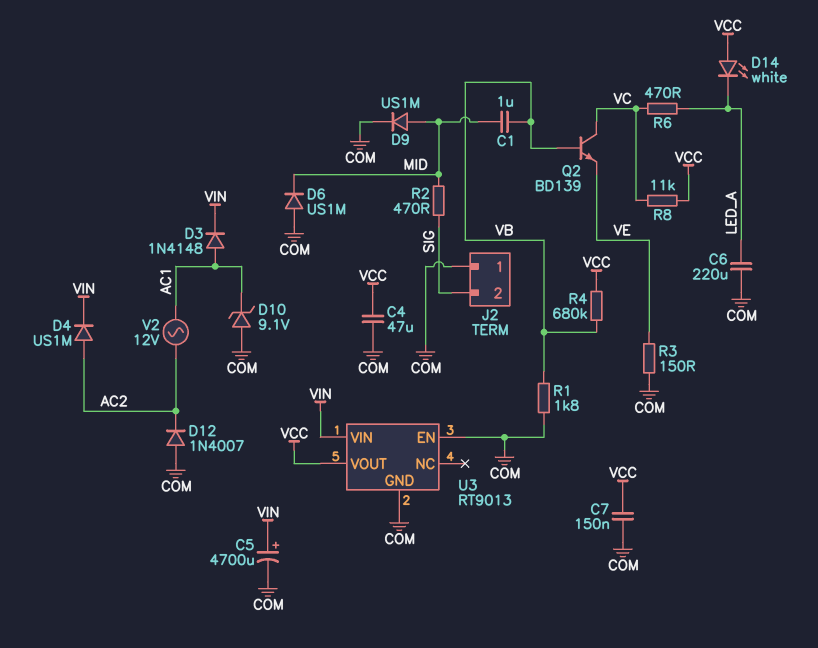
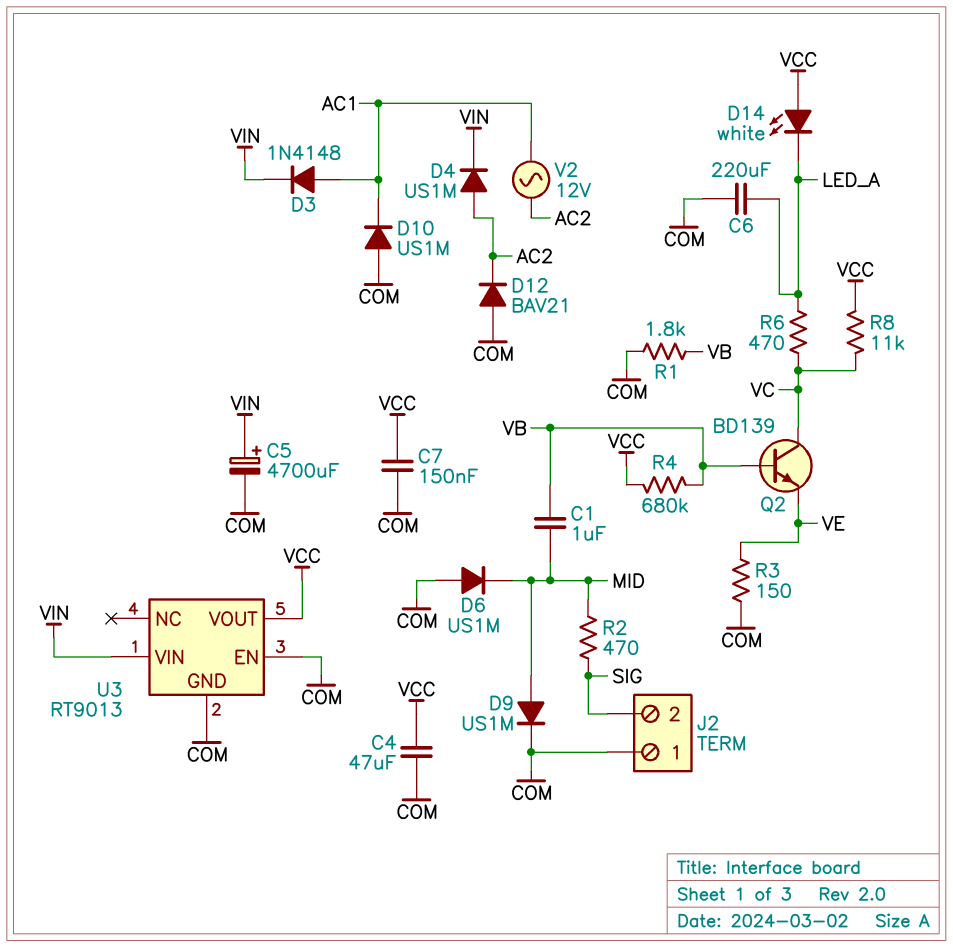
D10: zener 9.1V (A COM, K AC1) -> diode US1M (A COM, K AC1)
D12: diode 1N4007 (A COM, K AC2) -> diode BAV21 (A COM, K AC2)

